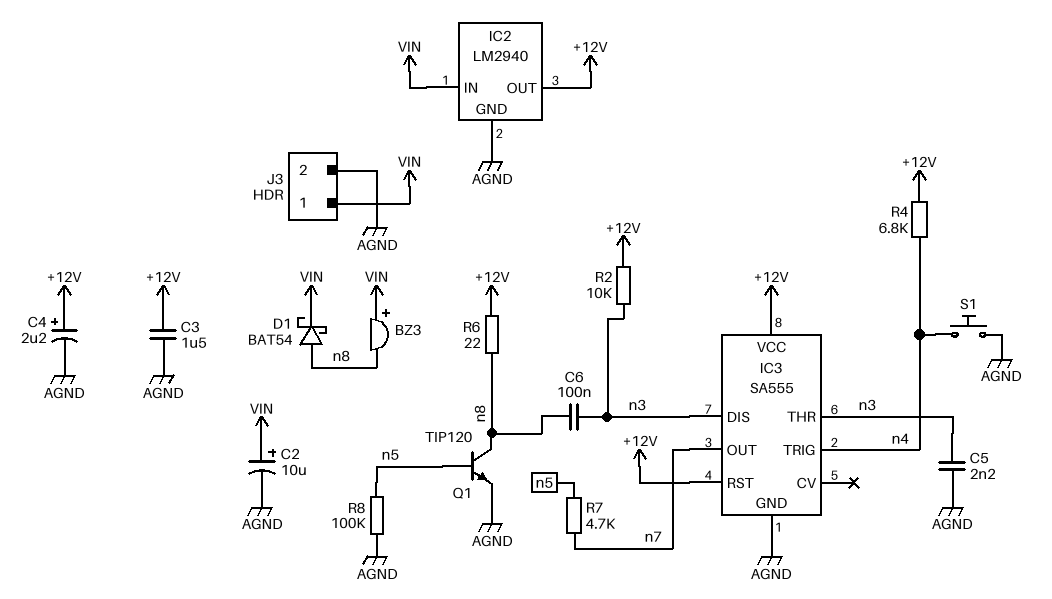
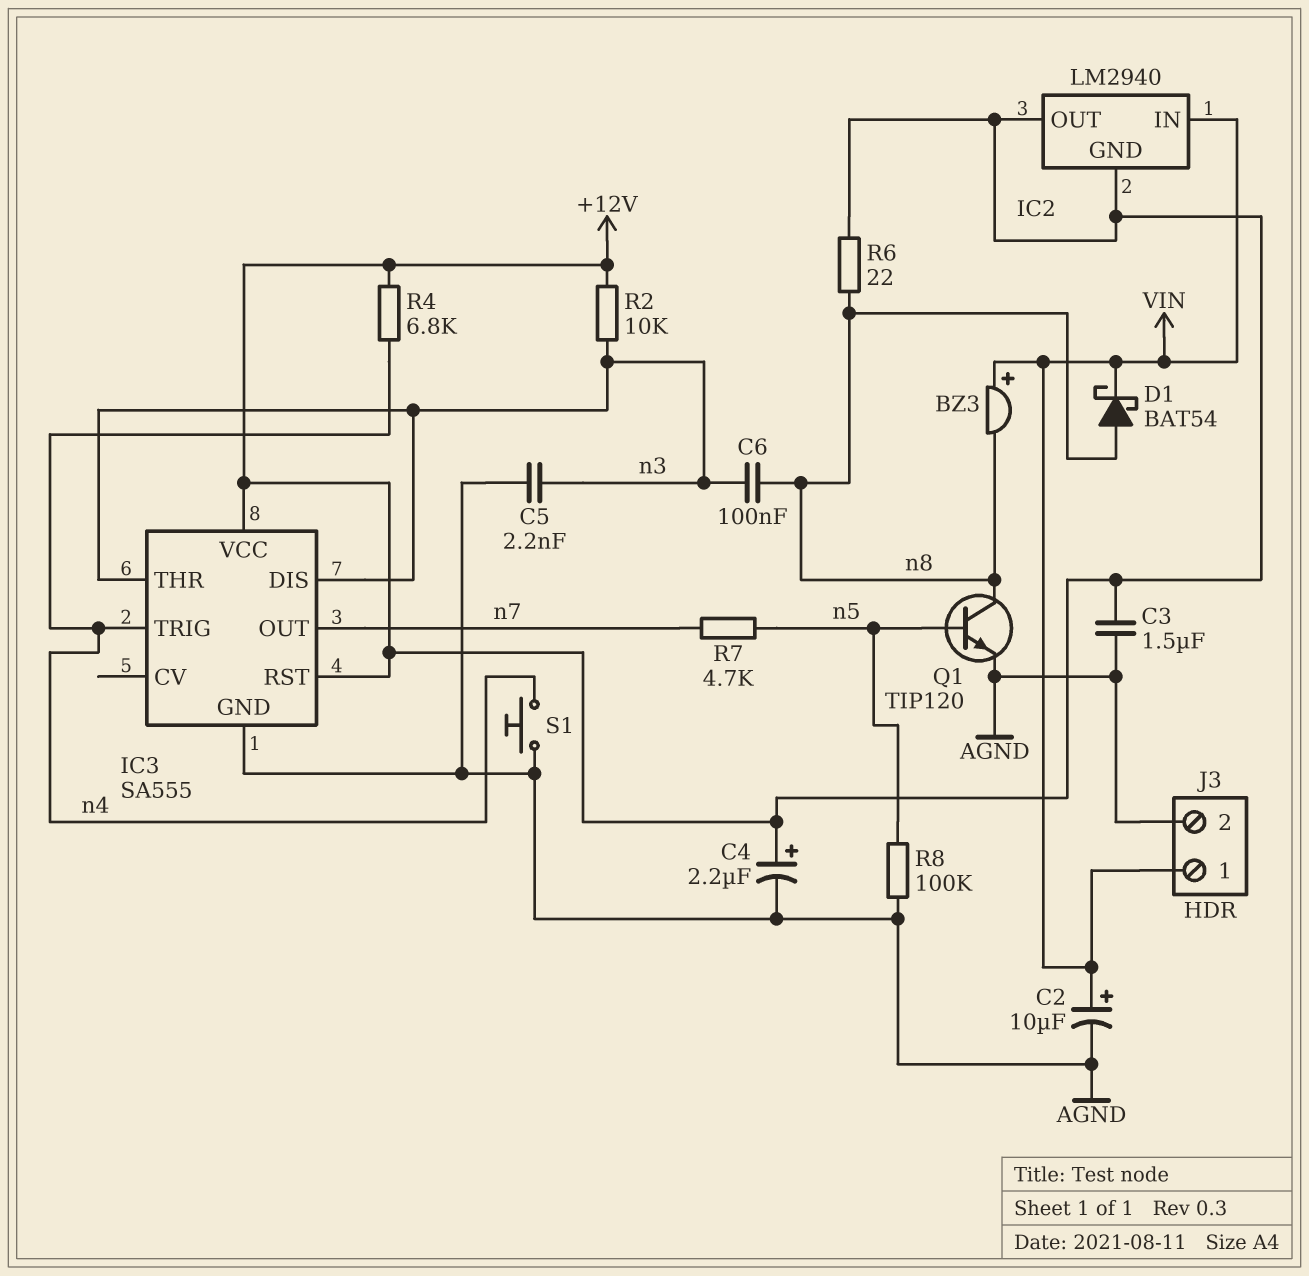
IC2 pin GND: AGND -> +12V

